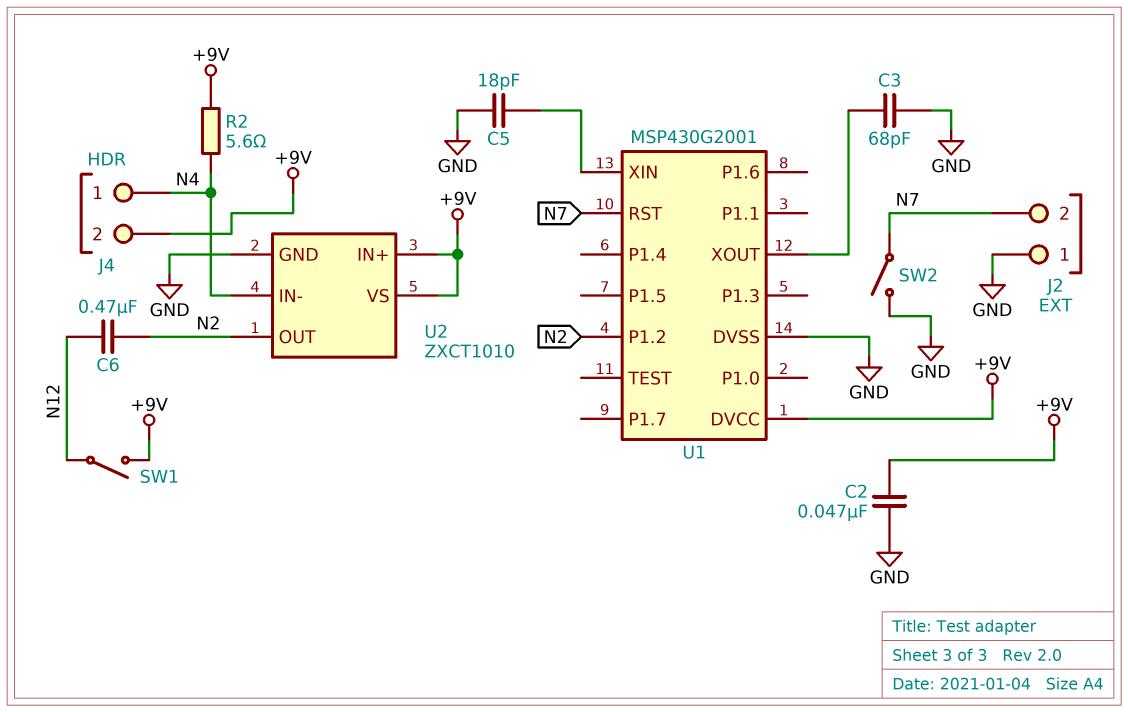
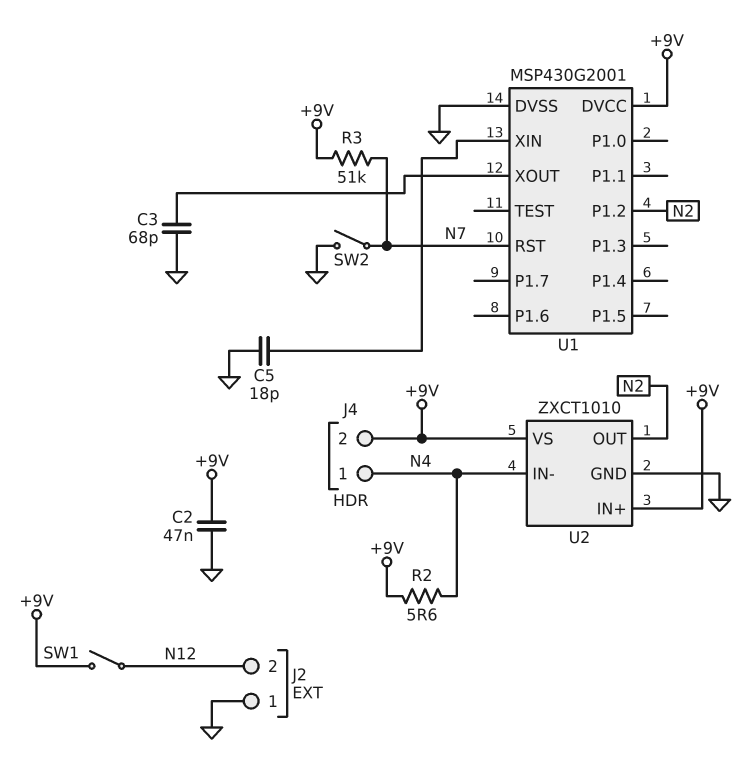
C6: 470nF (N2, N12) -> none
J2 pin 2: N7 -> N12
R3: none -> 51k (+9V, N7)

